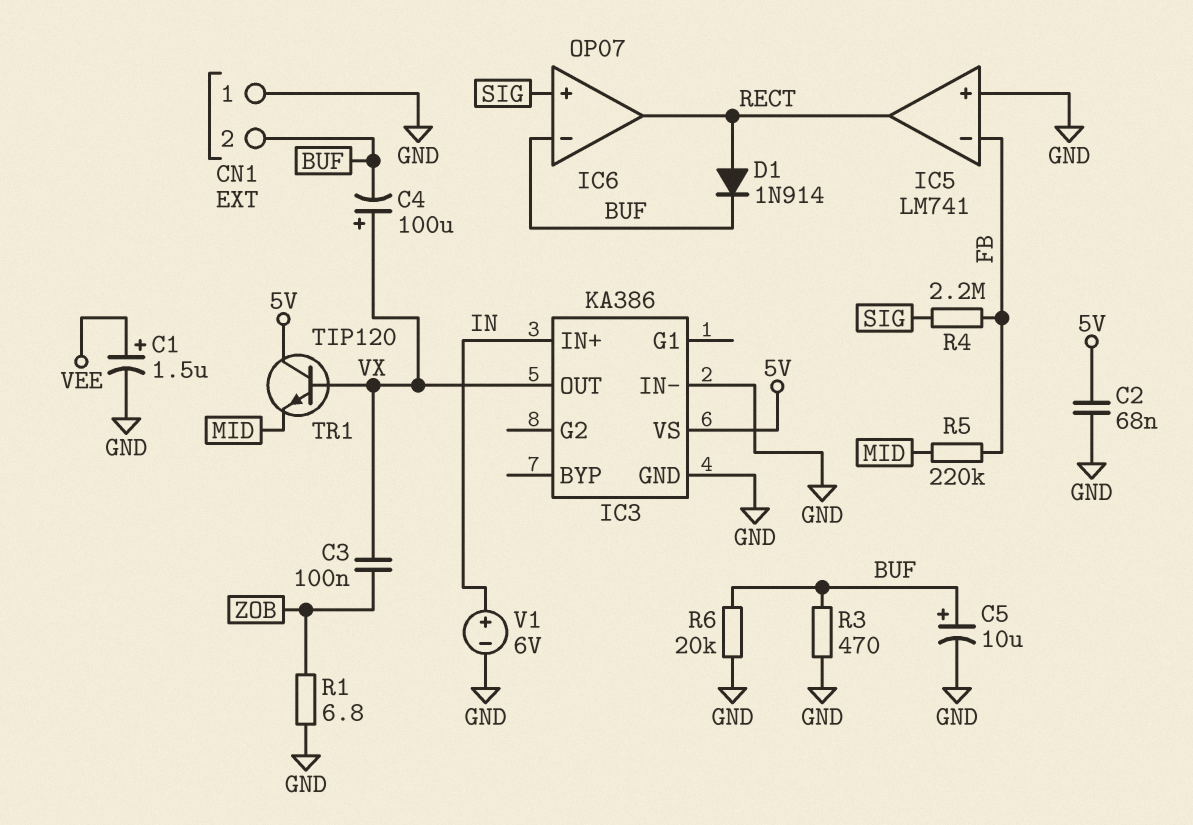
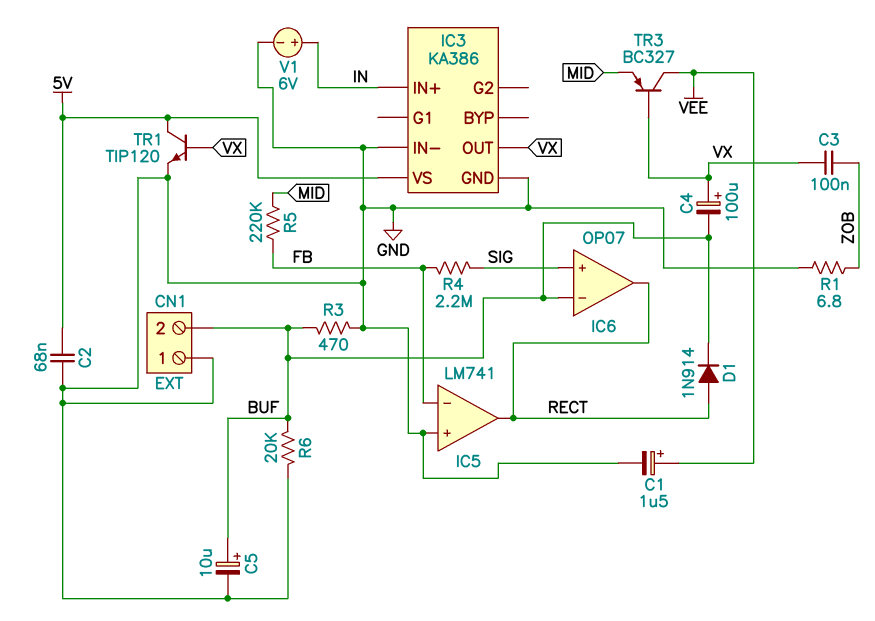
TR1: NPN TIP120 (B VX, C 5V, E MID) -> NPN TIP120 (B VX, C 5V, E GND)
TR3: none -> PNP BC327 (B VX, C VEE, E MID)

